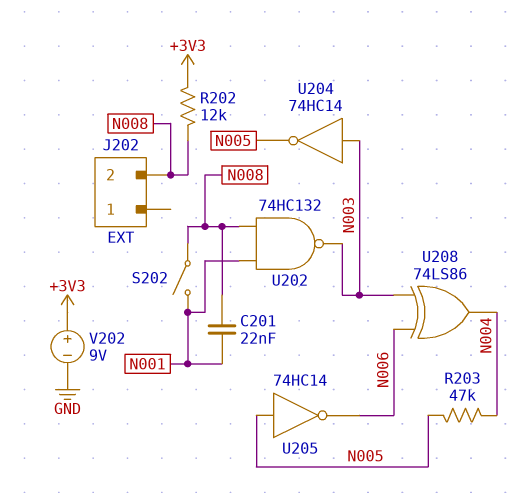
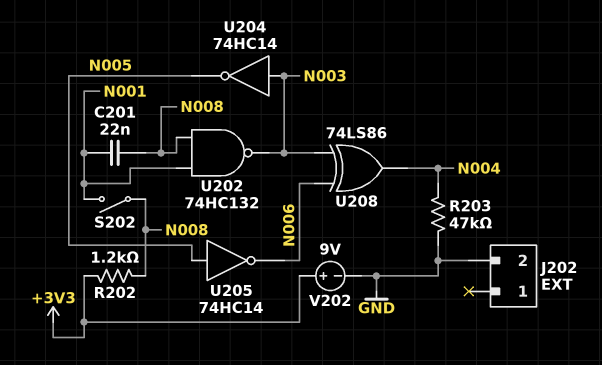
J202 pin 2: N008 -> GND
R202: 12k (+3V3, N008) -> 1.2k (+3V3, N008)
R203: 47k (N004, N005) -> 47k (GND, N004)

